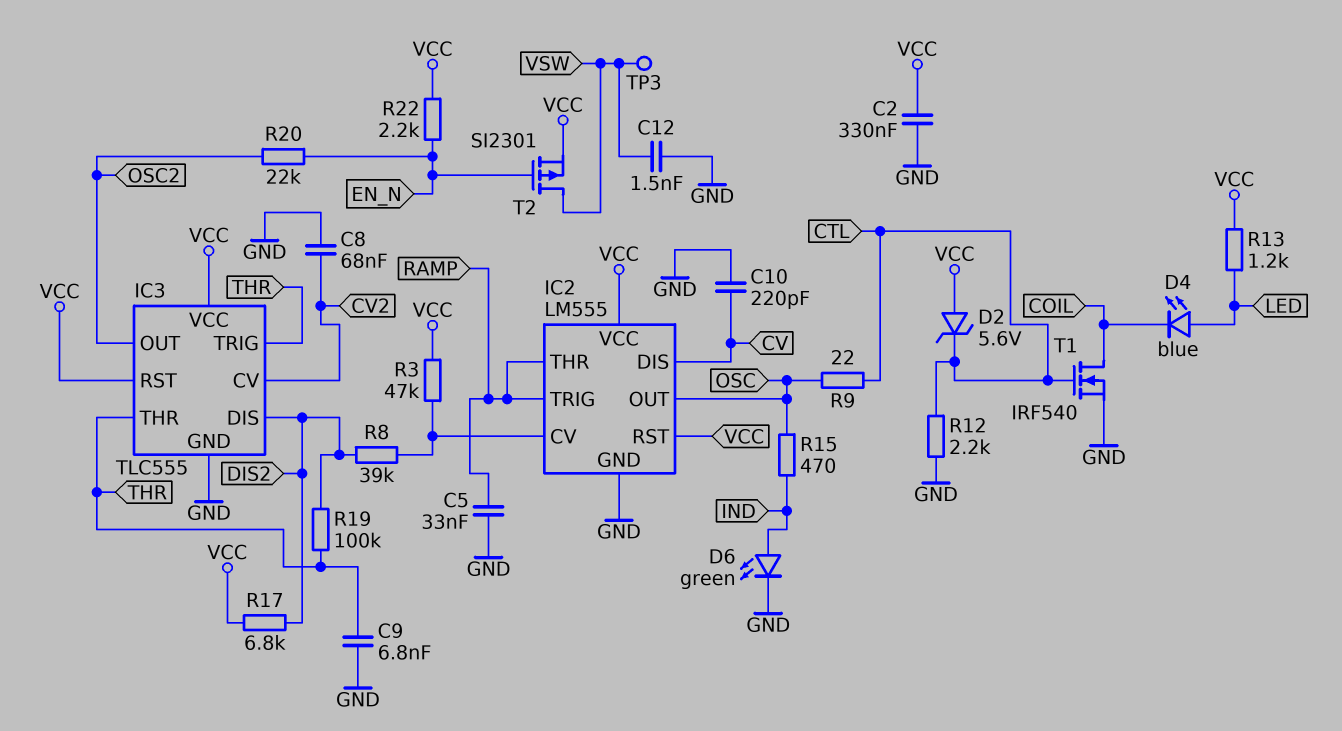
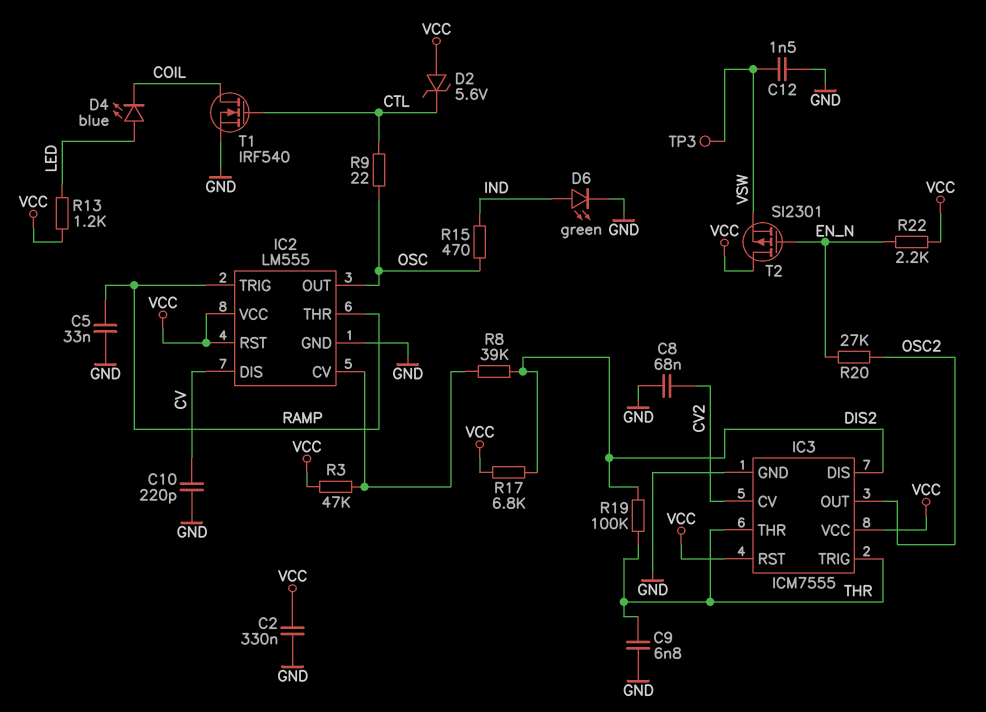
IC3: TLC555 -> ICM7555
R12: 2.2k (CTL, GND) -> none
R20: 22k (EN_N, OSC2) -> 27k (EN_N, OSC2)
T2: PMOS SI2301 (G EN_N, D VSW, S VCC) -> PMOS SI2301 (G EN_N, D VCC, S VSW)

